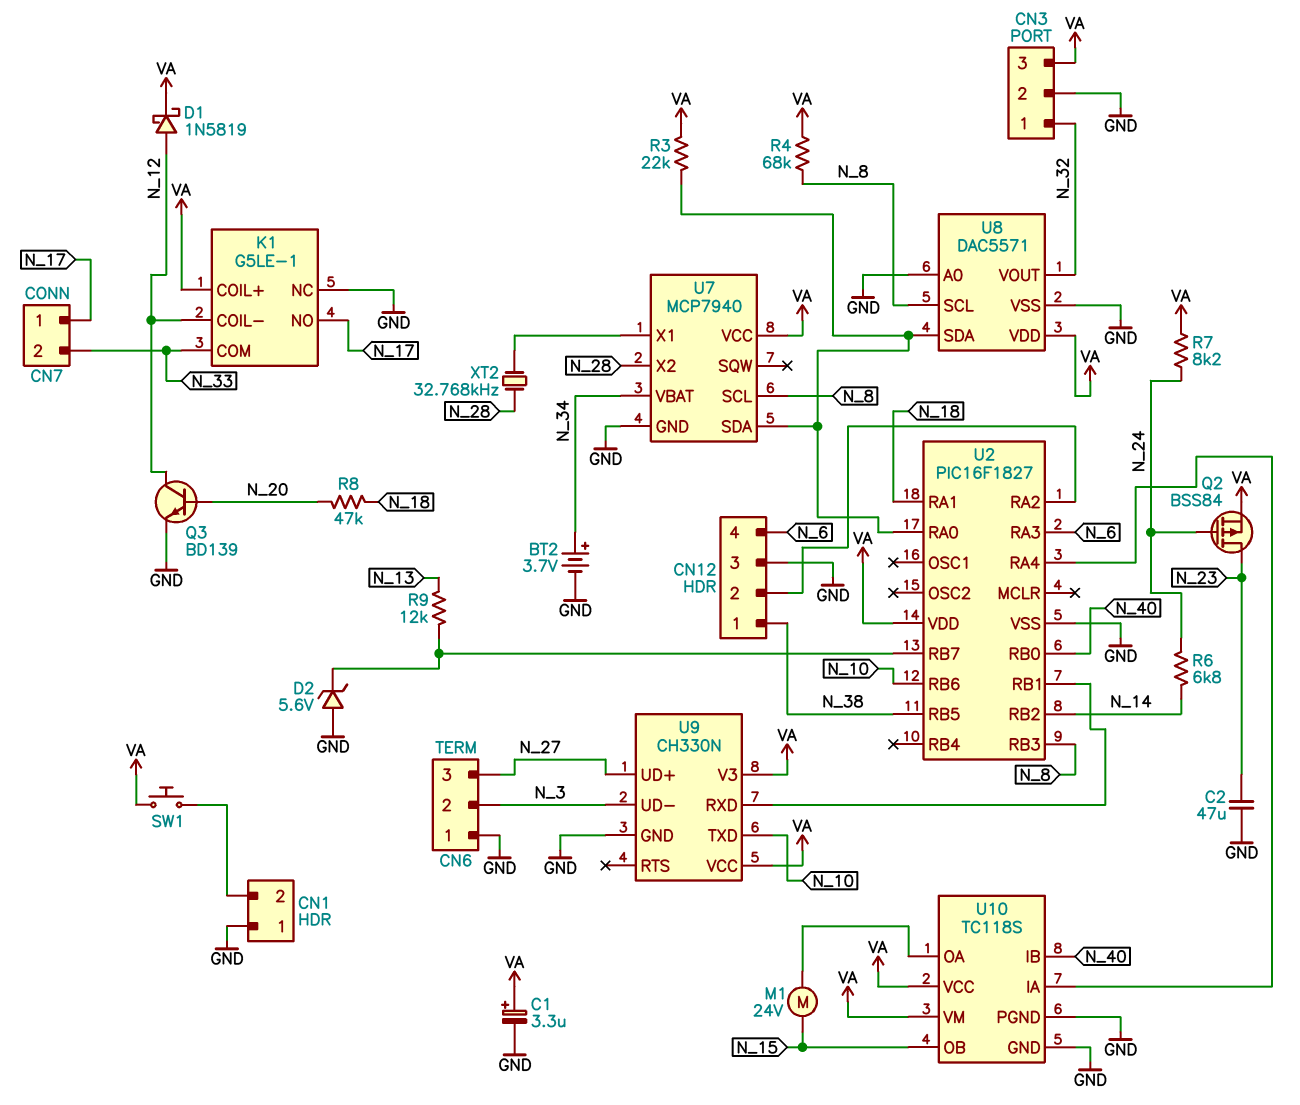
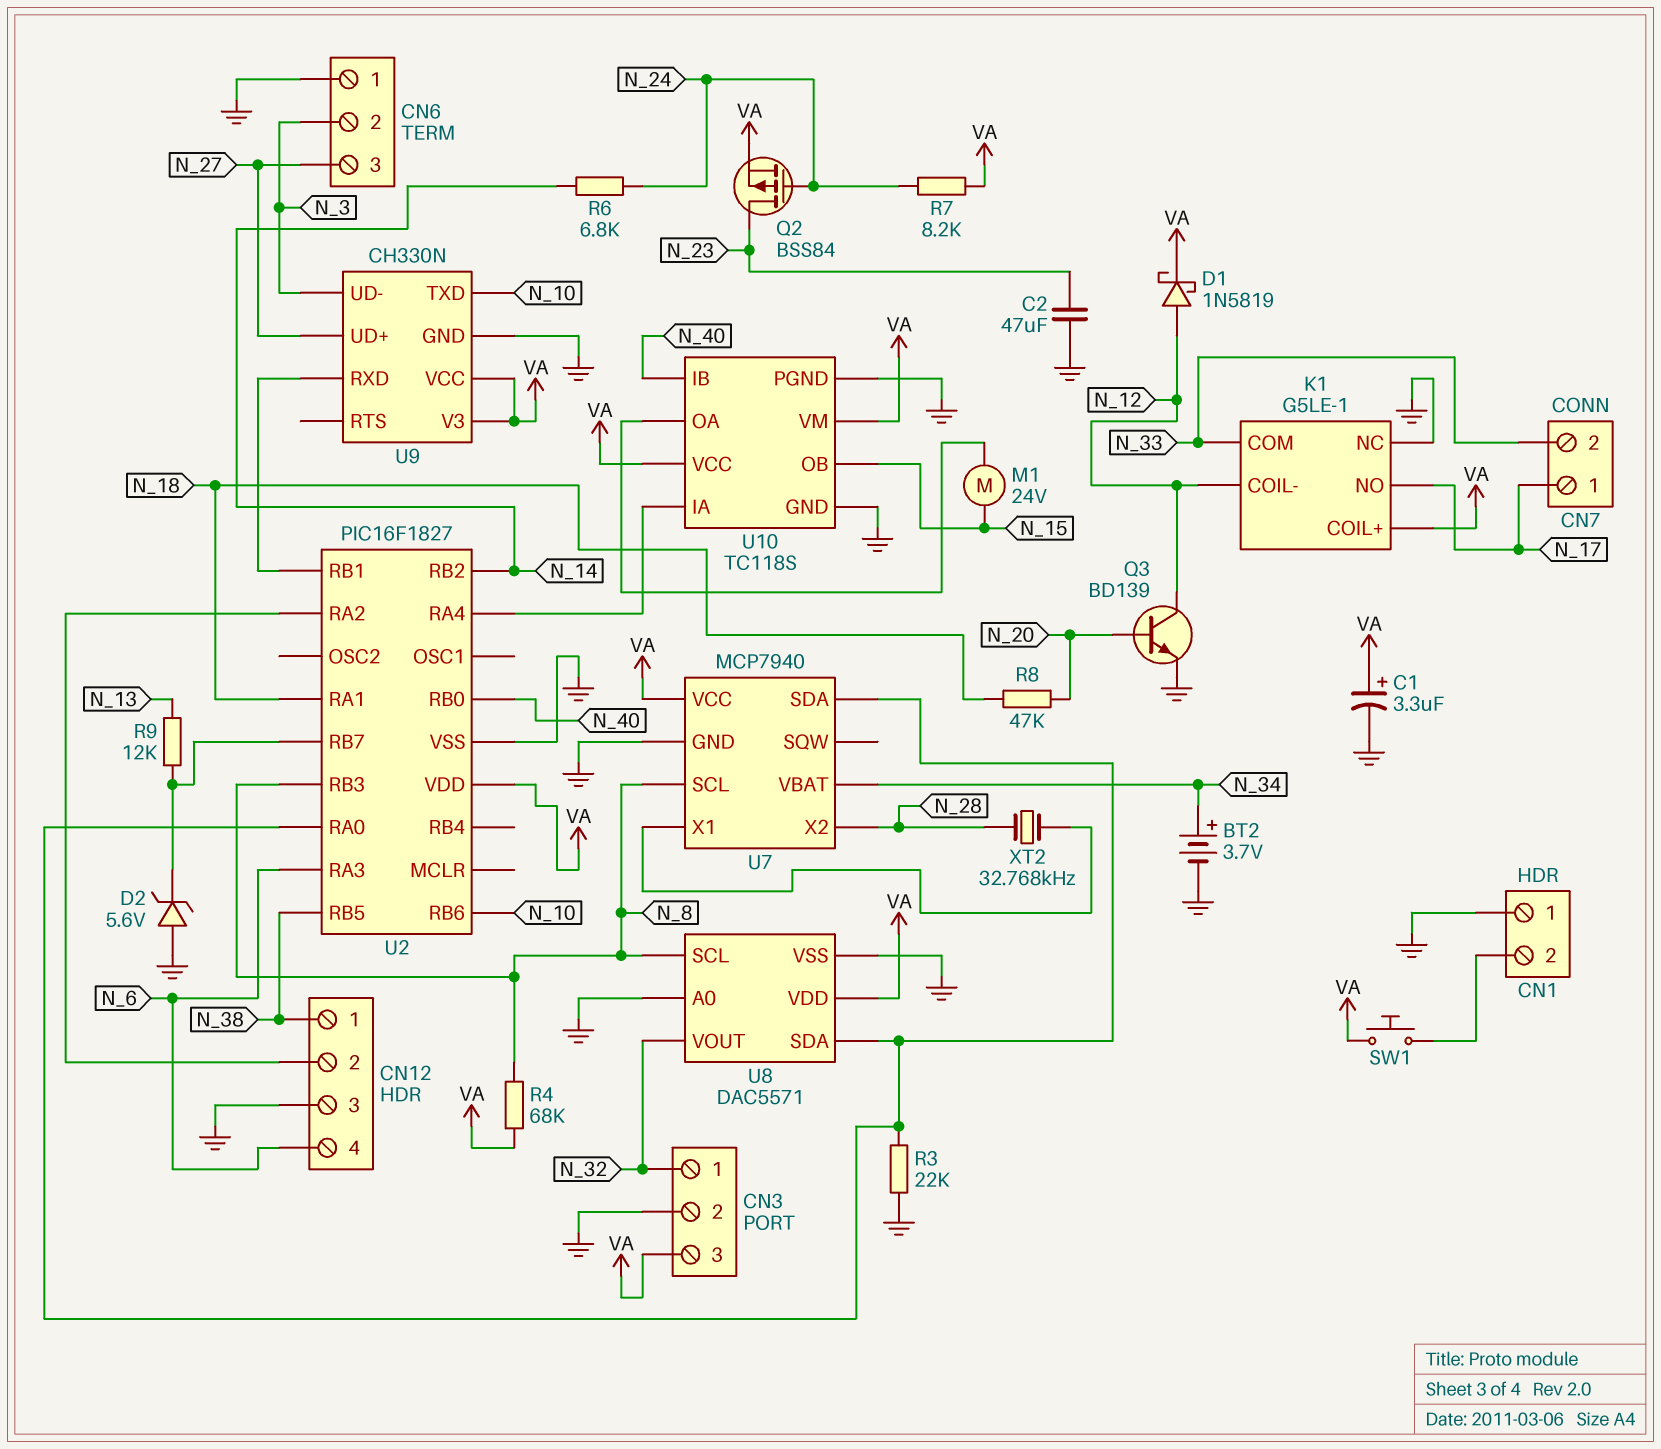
R3: 22k (U2/RA0, VA) -> 22k (GND, U2/RA0)

